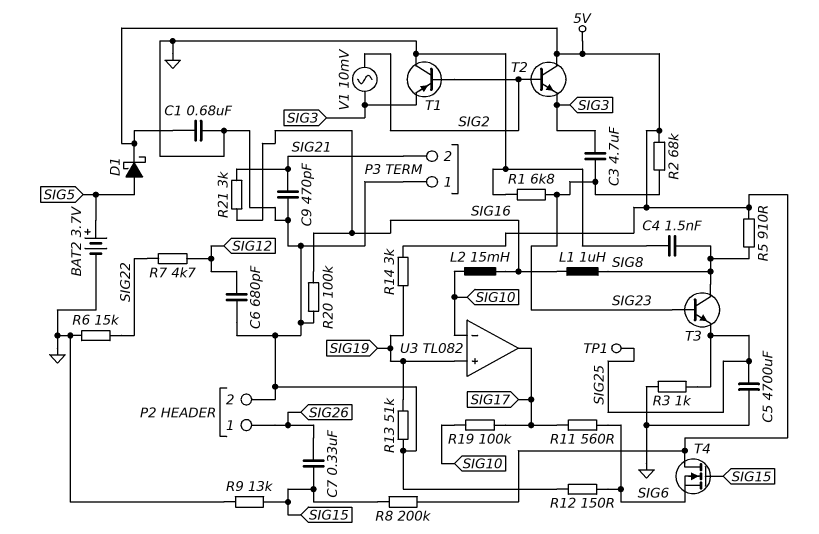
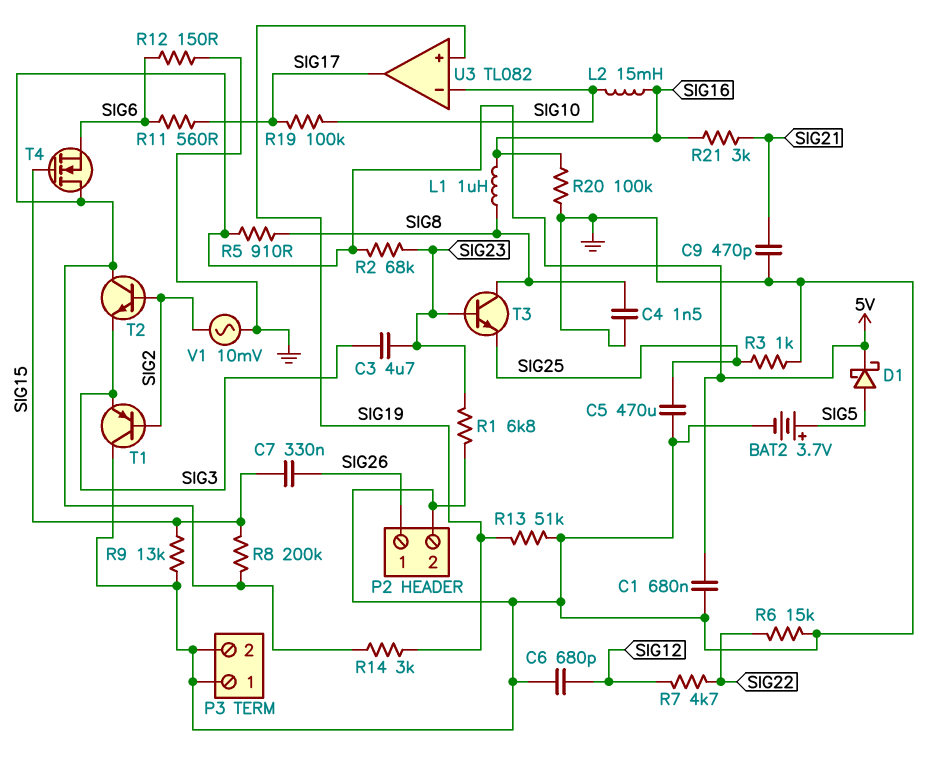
C5: 4700uF (GND, SIG25) -> 470uF (GND, SIG25)
P3 pin 2: SIG21 -> GND
TP1: test point (SIG25) -> none
V1: AC 10mV (SIG2, SIG3) -> AC 10mV (GND, SIG2)

